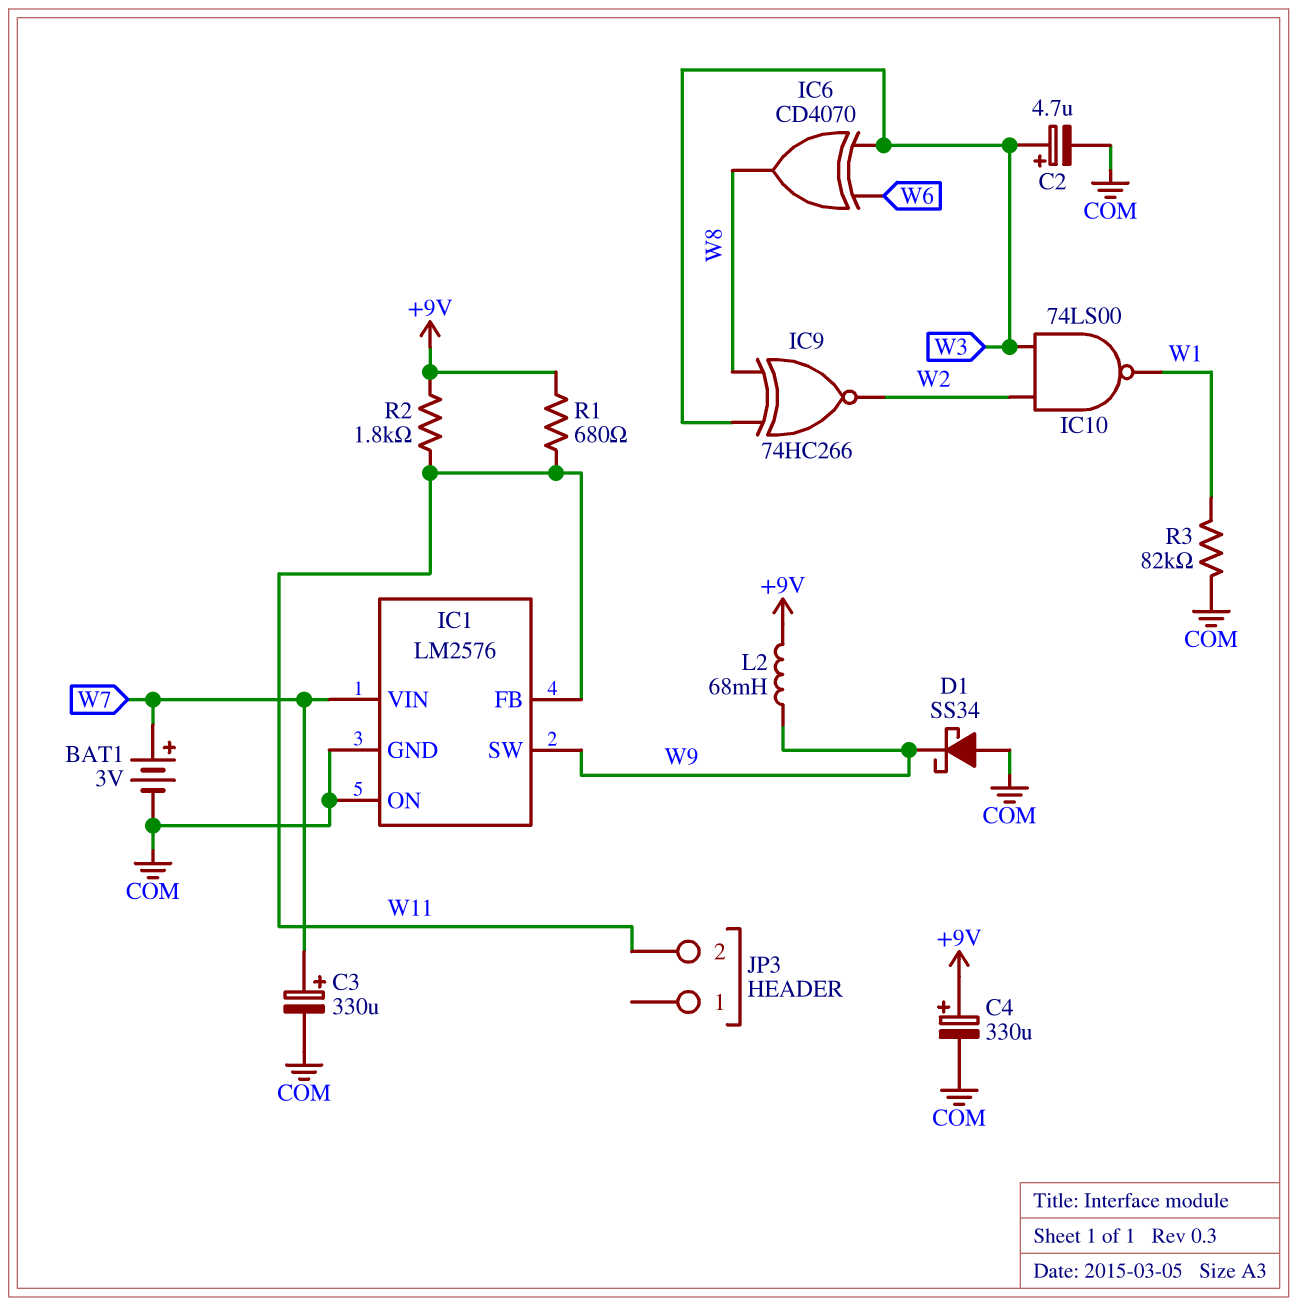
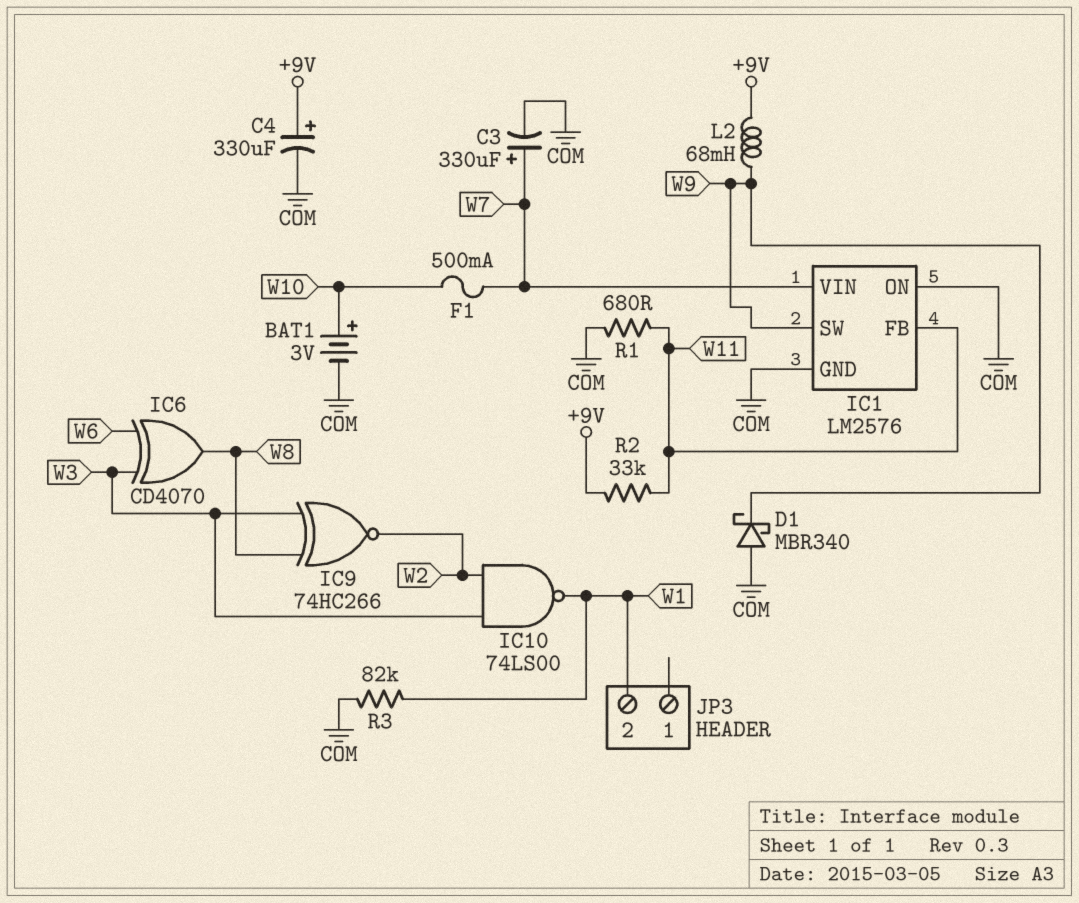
BAT1: 3V (plus W7, minus COM) -> 3V (plus W10, minus COM)
C2: 4.7uF (plus W3, minus COM) -> none
D1: schottky SS34 (A COM, K W9) -> schottky MBR340 (A COM, K W9)
F1: none -> 500mA (W7, W10)
JP3 pin 2: W11 -> W1
R1: 680 (+9V, W11) -> 680 (COM, W11)
R2: 1.8k (+9V, W11) -> 33k (+9V, W11)

